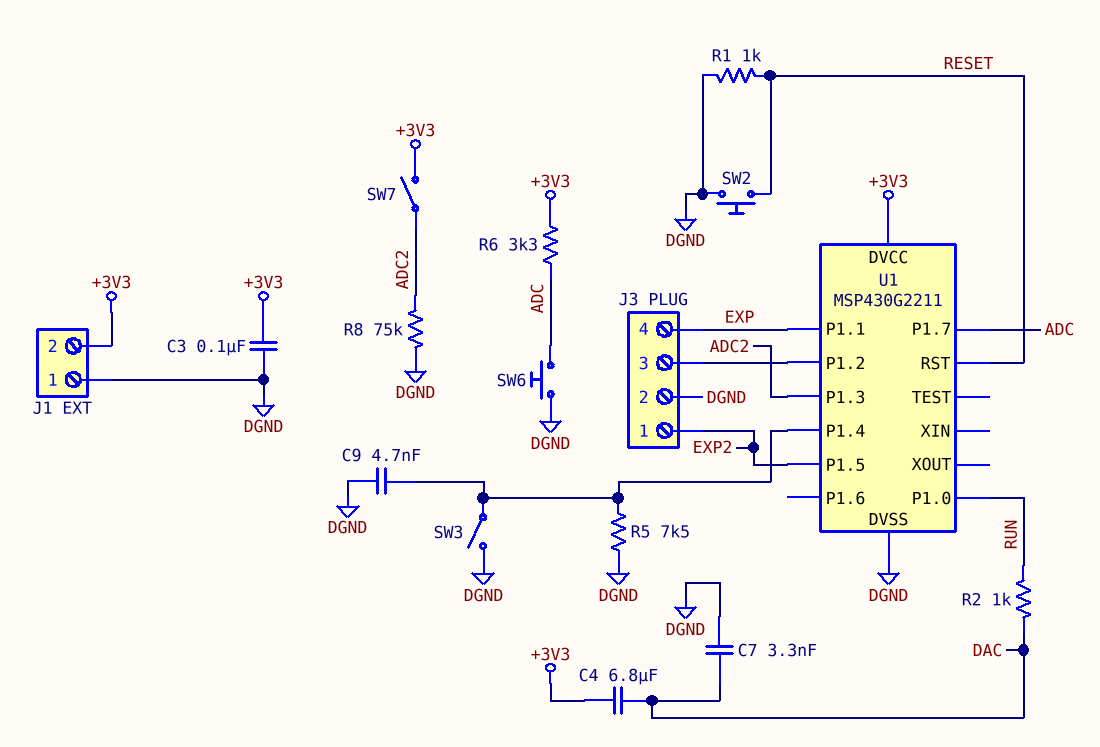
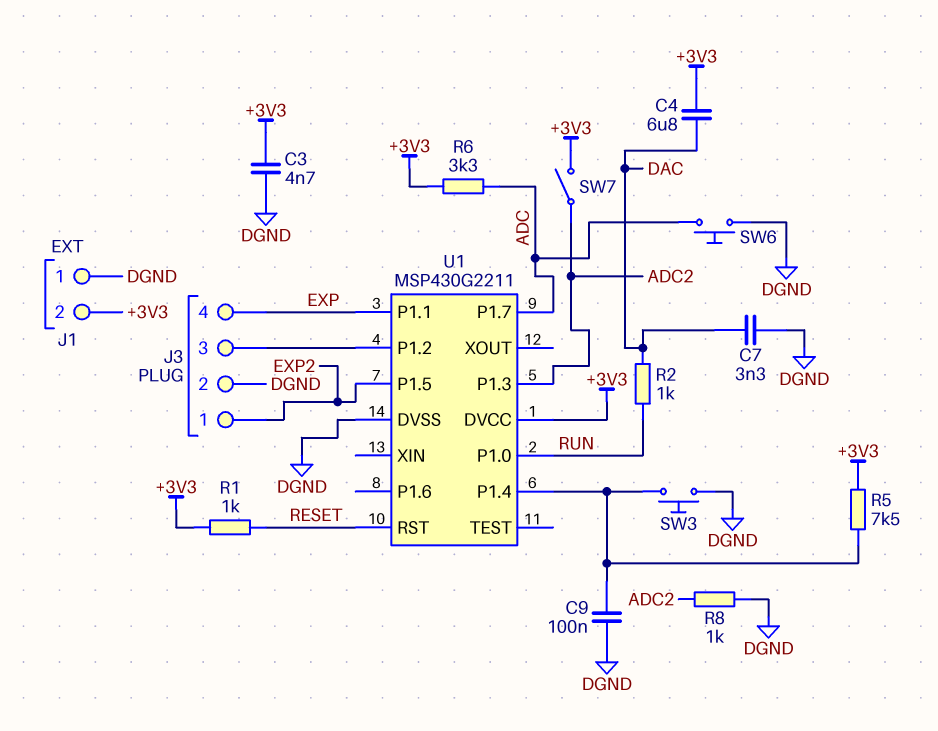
C3: 100nF (+3V3, DGND) -> 4.7nF (+3V3, DGND)
C9: 4.7nF (DGND, U1/P1.4) -> 100nF (DGND, U1/P1.4)
R1: 1k (DGND, RESET) -> 1k (+3V3, RESET)
R5: 7.5k (DGND, U1/P1.4) -> 7.5k (+3V3, U1/P1.4)
R8: 75k (ADC2, DGND) -> 1k (ADC2, DGND)
SW2: button (DGND, RESET) -> none
SW3: switch (DGND, U1/P1.4) -> button (DGND, U1/P1.4)

